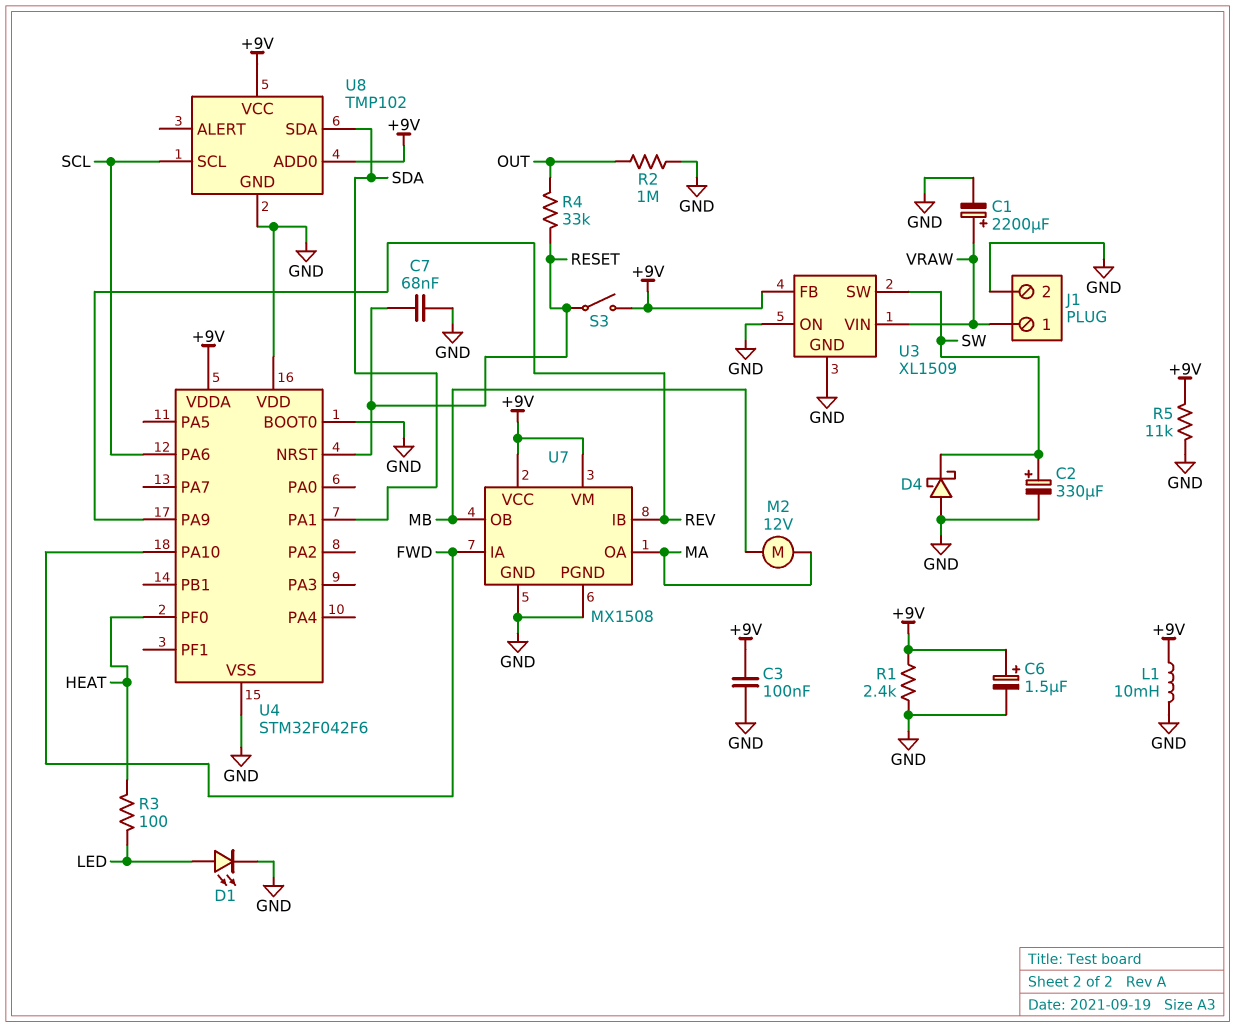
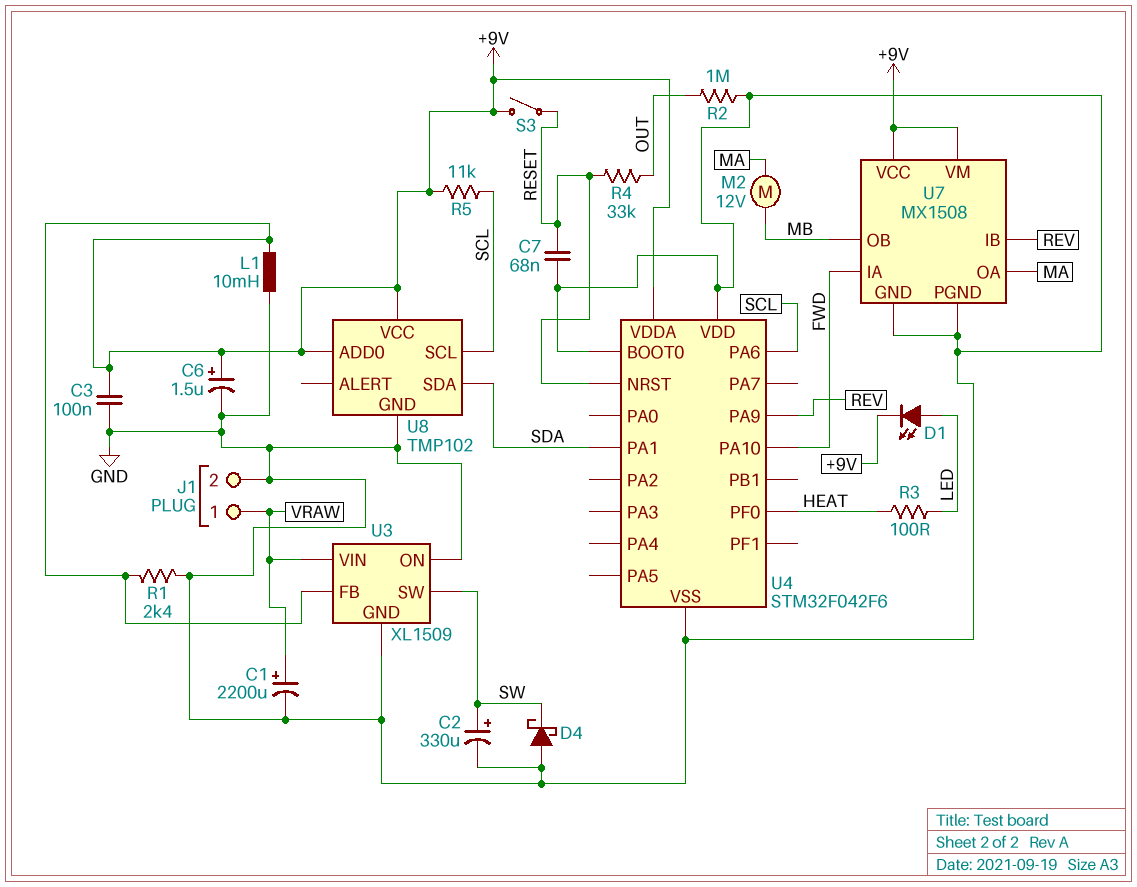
D1: LED (A LED, K GND) -> LED (A LED, K +9V)
R5: 11k (+9V, GND) -> 11k (+9V, SCL)

